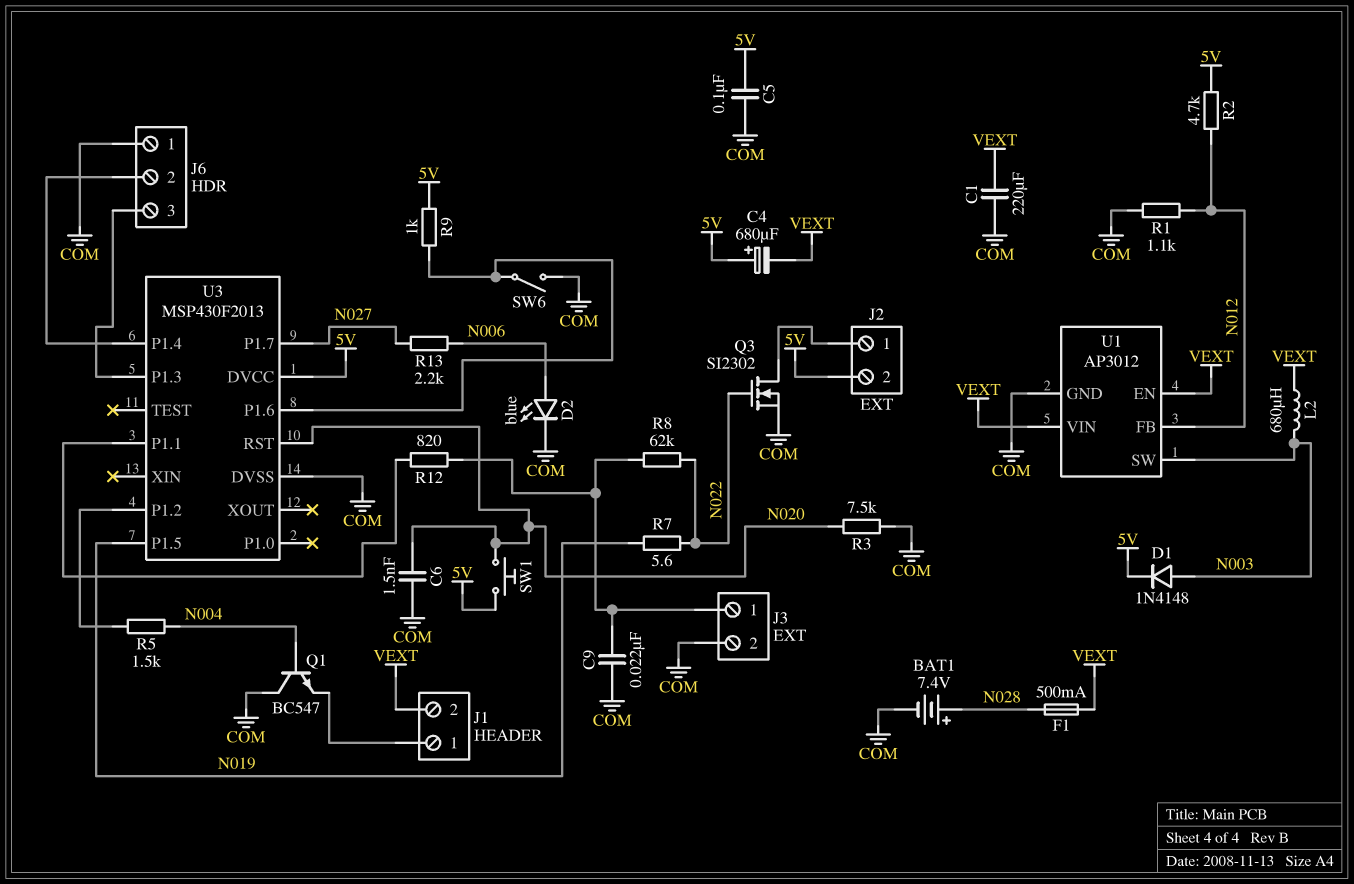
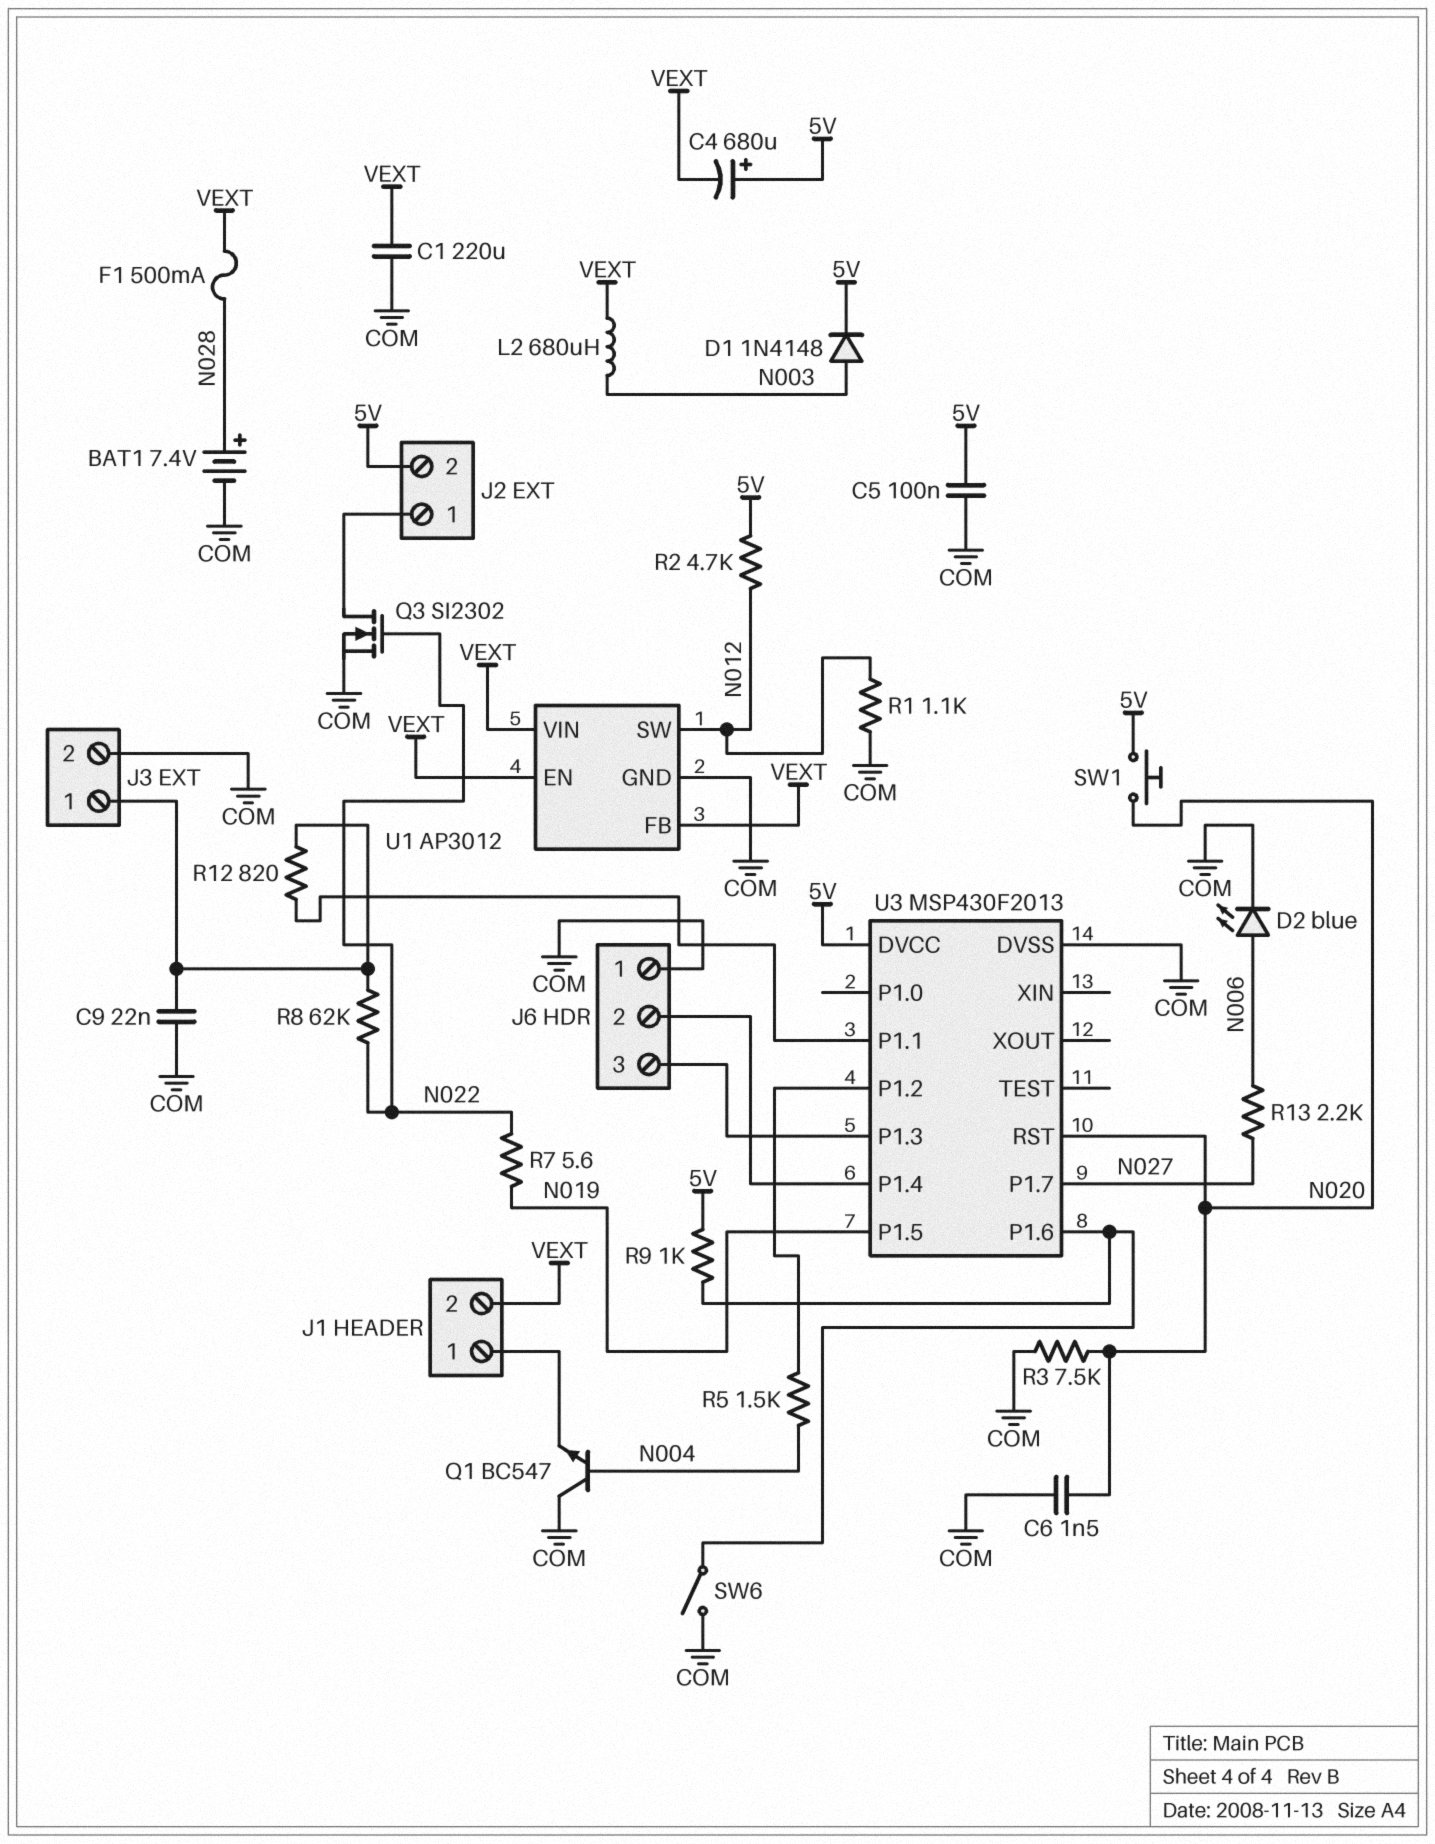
U1 pin FB: N012 -> VEXT
U1 pin SW: N003 -> N012

